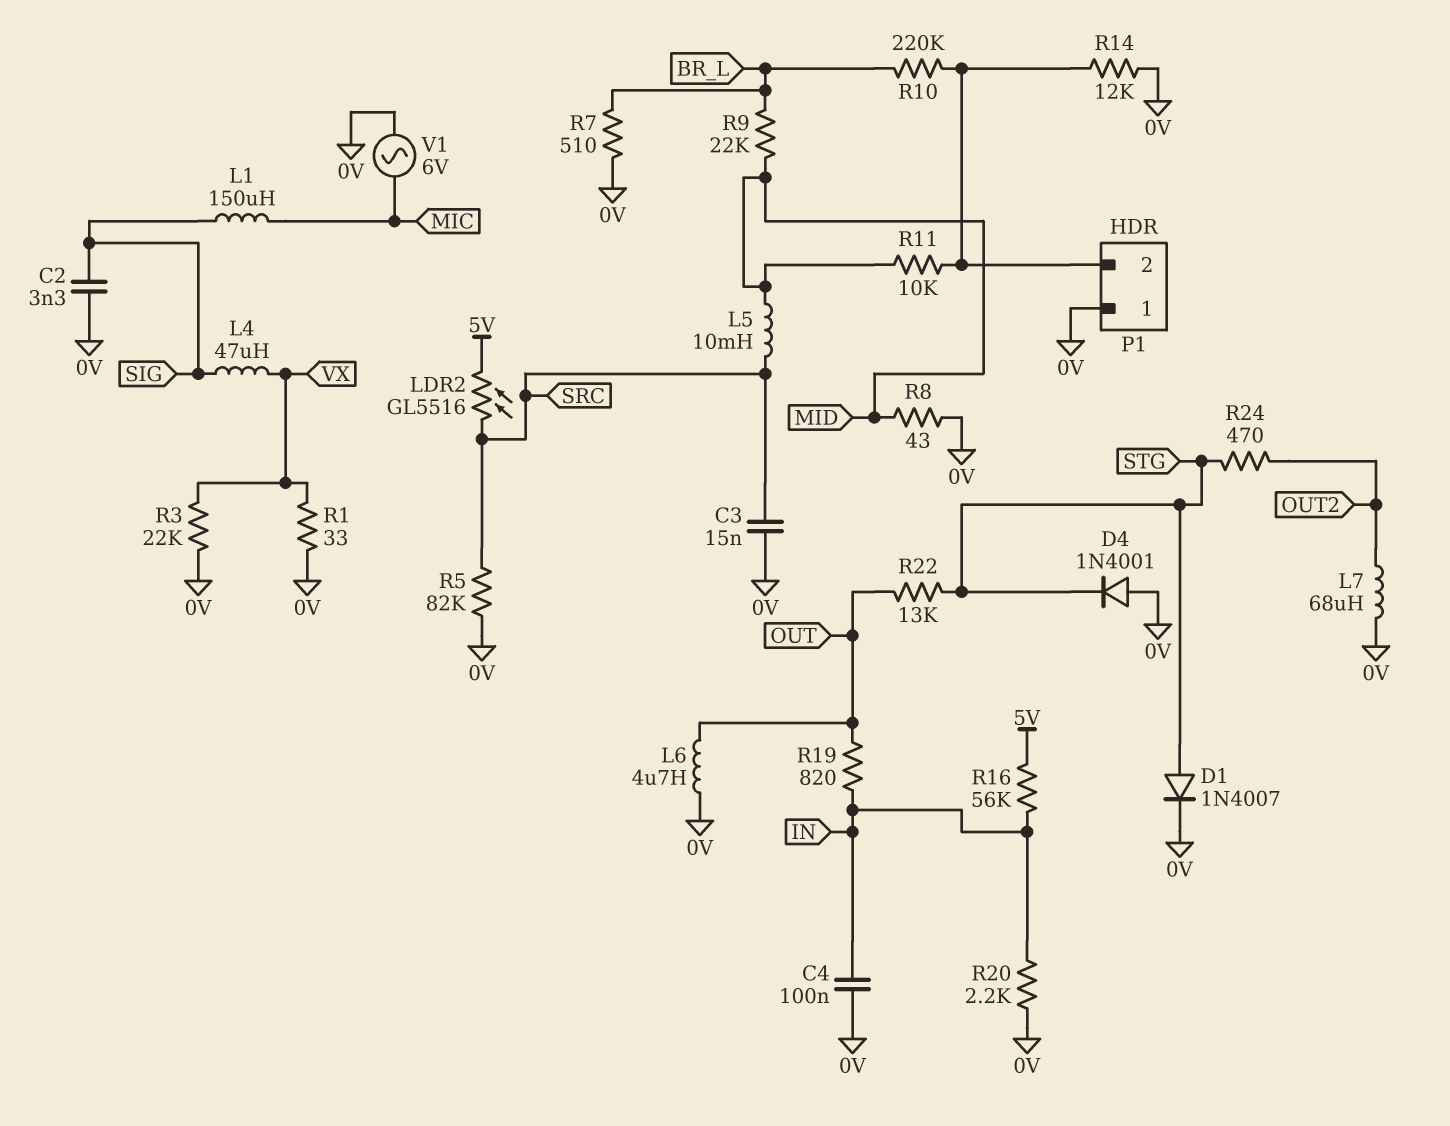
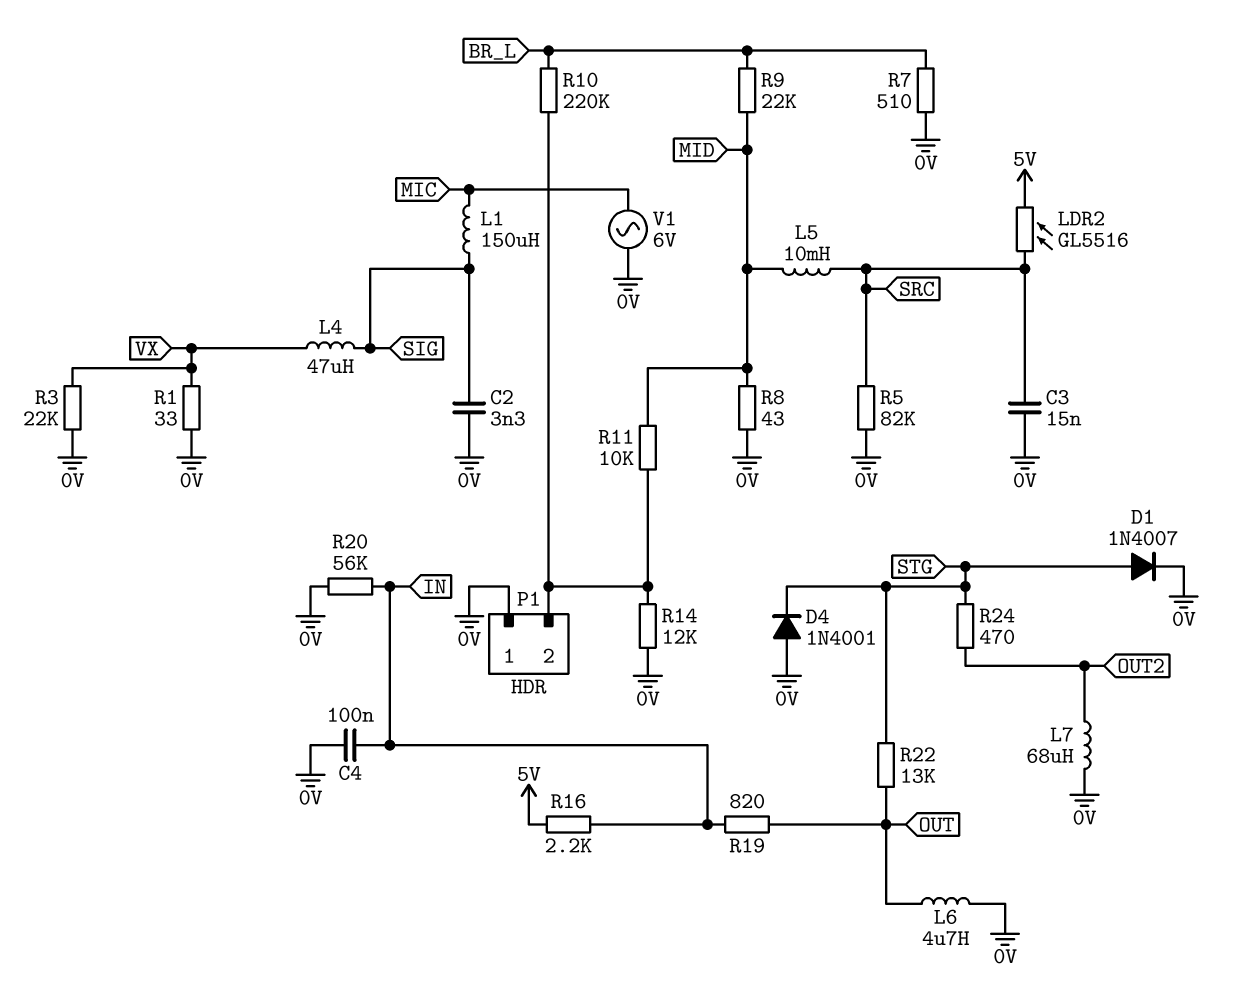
R16: 56k (5V, IN) -> 2.2k (5V, IN)
R20: 2.2k (0V, IN) -> 56k (0V, IN)

